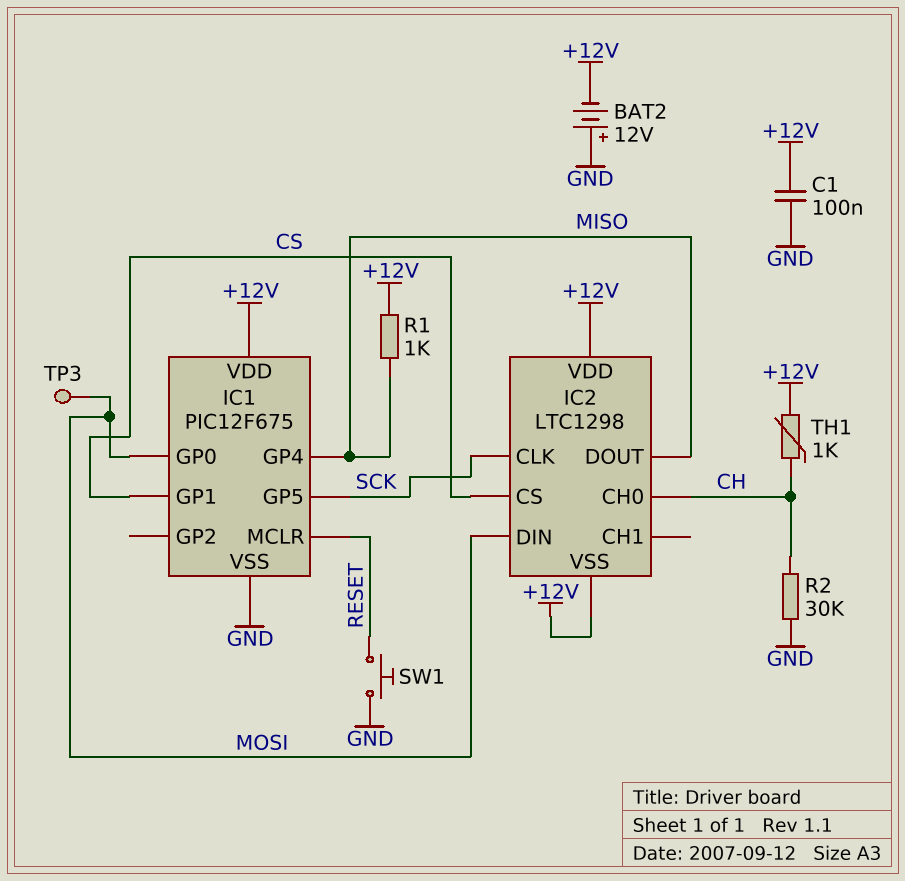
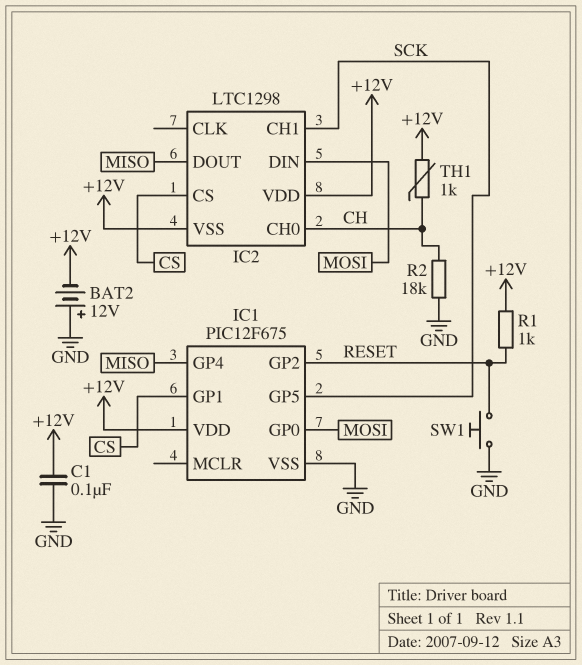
IC1 pin GP2: none -> RESET
IC1 pin MCLR: RESET -> none
IC2 pin CH1: none -> SCK
IC2 pin CLK: SCK -> none
R1: 1k (+12V, MISO) -> 1k (+12V, RESET)
R2: 30k (CH, GND) -> 18k (CH, GND)
TP3: test point (MOSI) -> none

